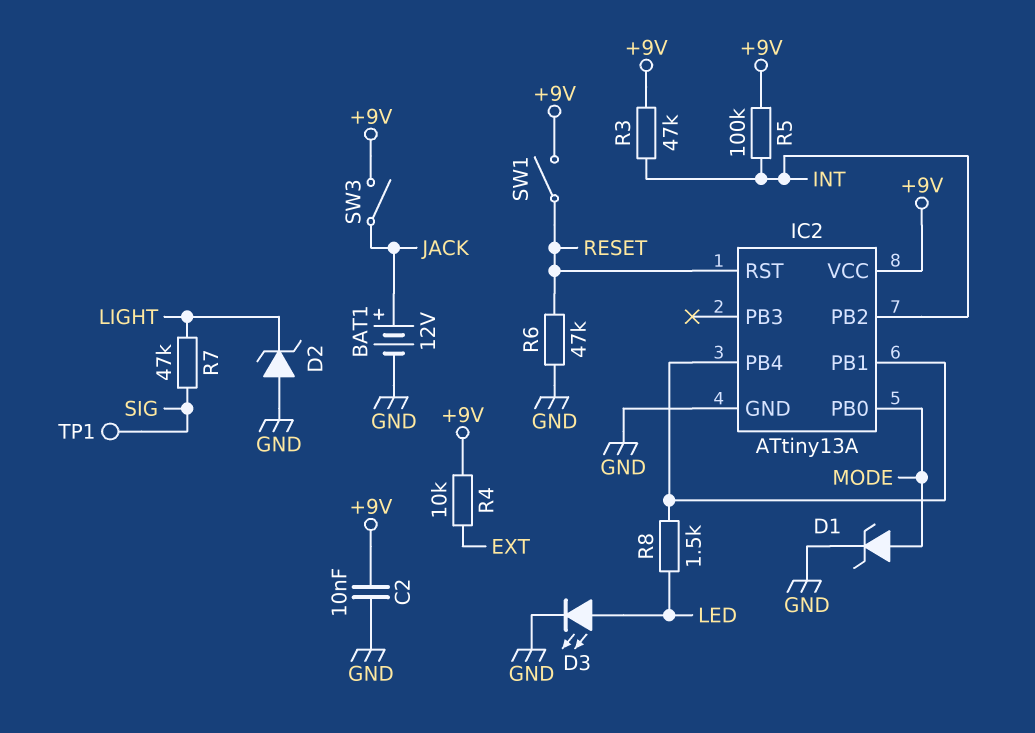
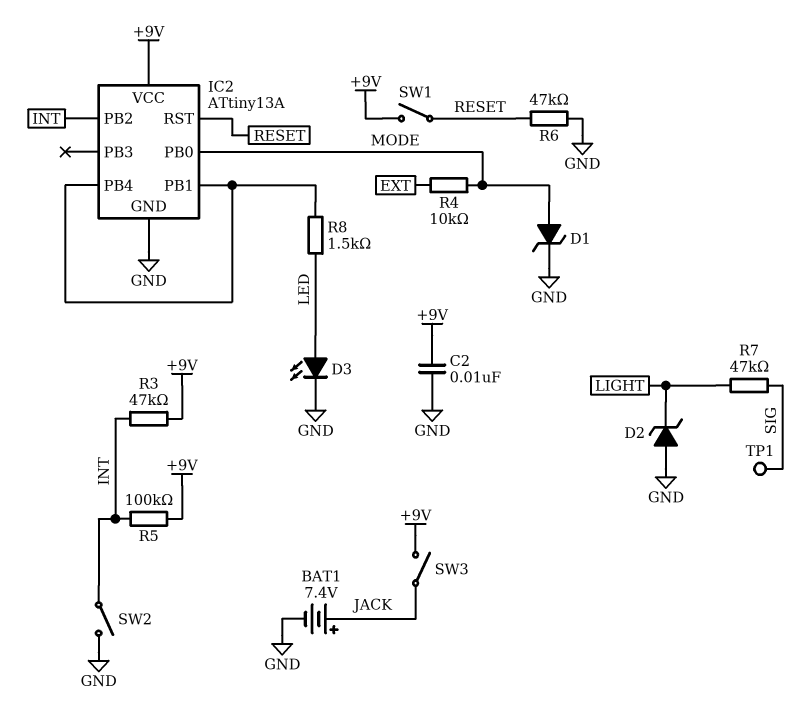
BAT1: 12V (plus JACK, minus GND) -> 7.4V (plus JACK, minus GND)
R4: 10k (+9V, EXT) -> 10k (EXT, MODE)
SW2: none -> switch (GND, INT)

